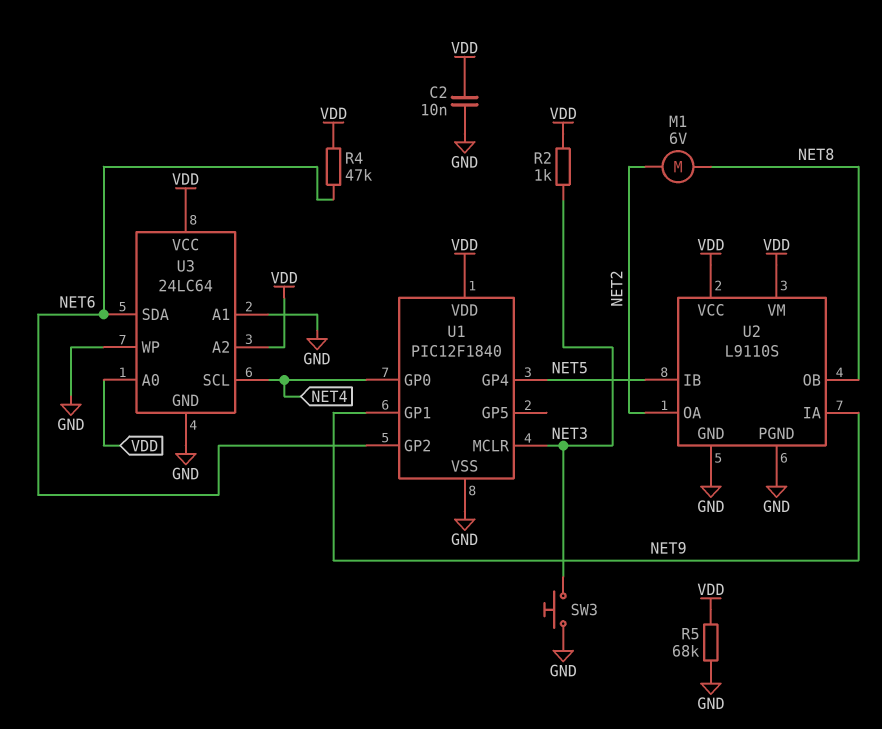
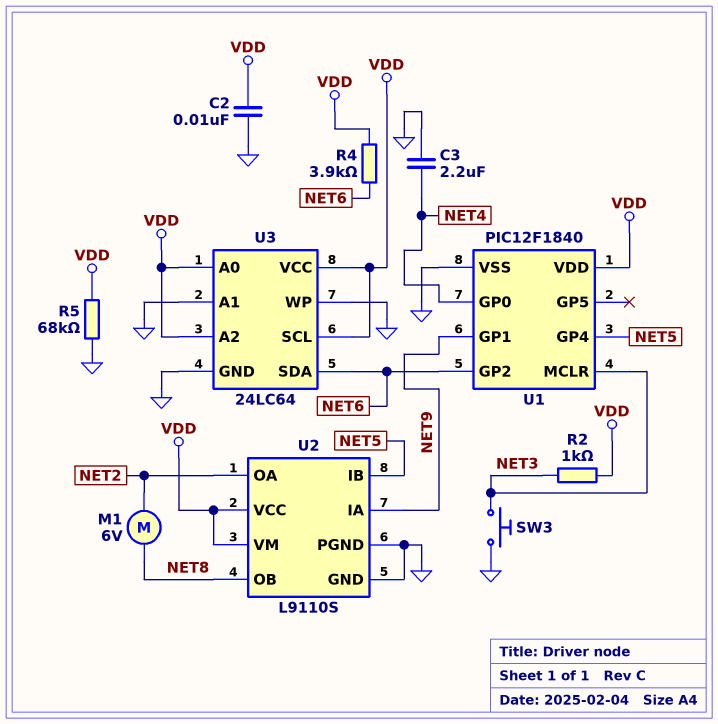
C3: none -> 2.2uF (GND, NET4)
R4: 47k (NET6, VDD) -> 3.9k (NET6, VDD)
U3 pin SCL: NET4 -> VDD

